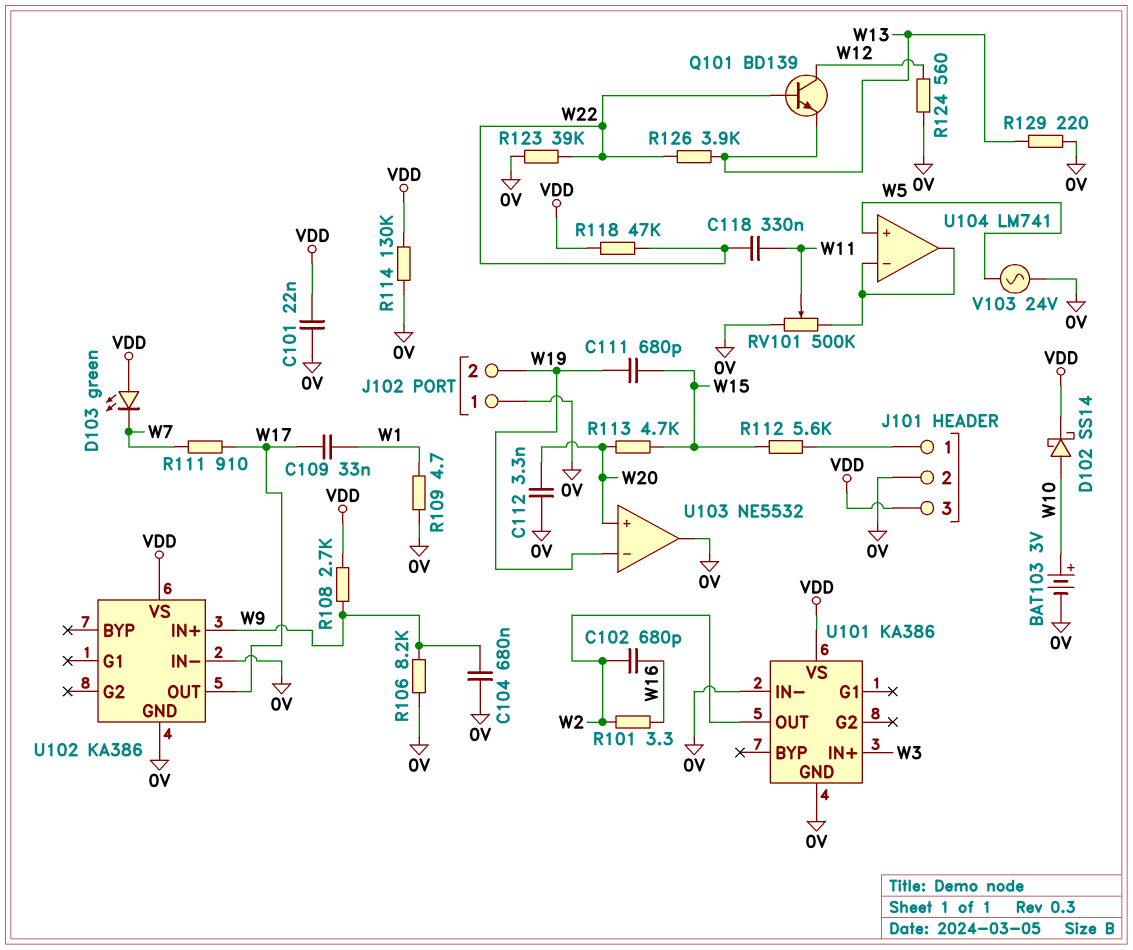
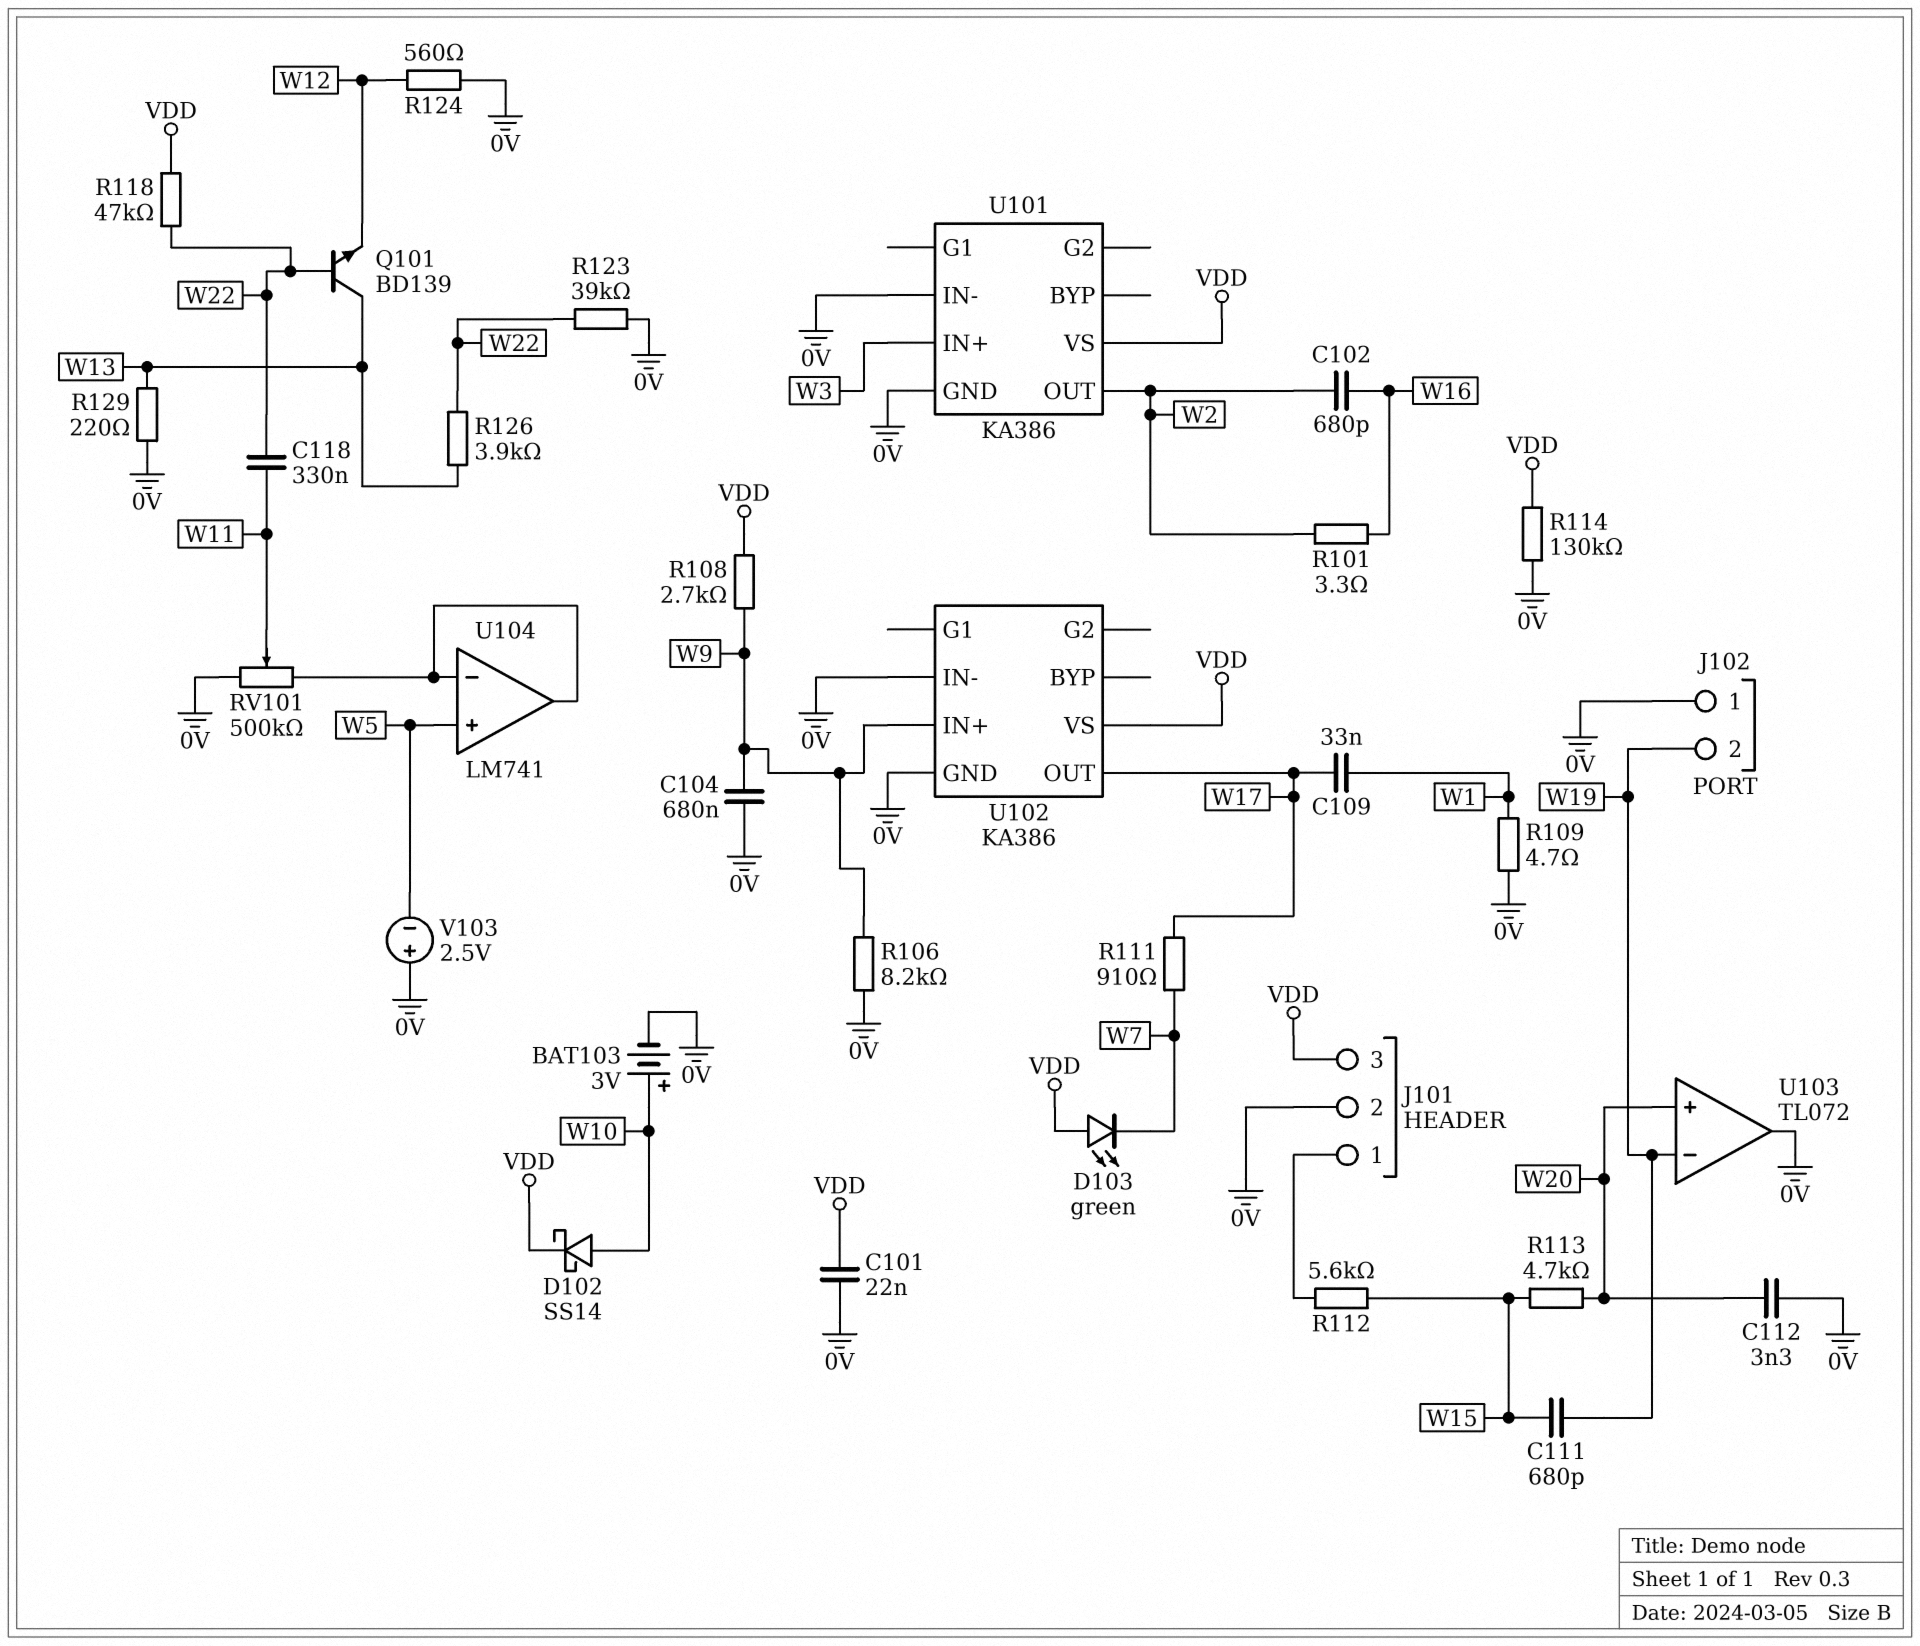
Q101: NPN BD139 (B W22, C W12, E W13) -> NPN BD139 (B W22, C W13, E W12)
U103: NE5532 -> TL072
V103: AC 24V (0V, W5) -> 2.5V (plus 0V, minus W5)

